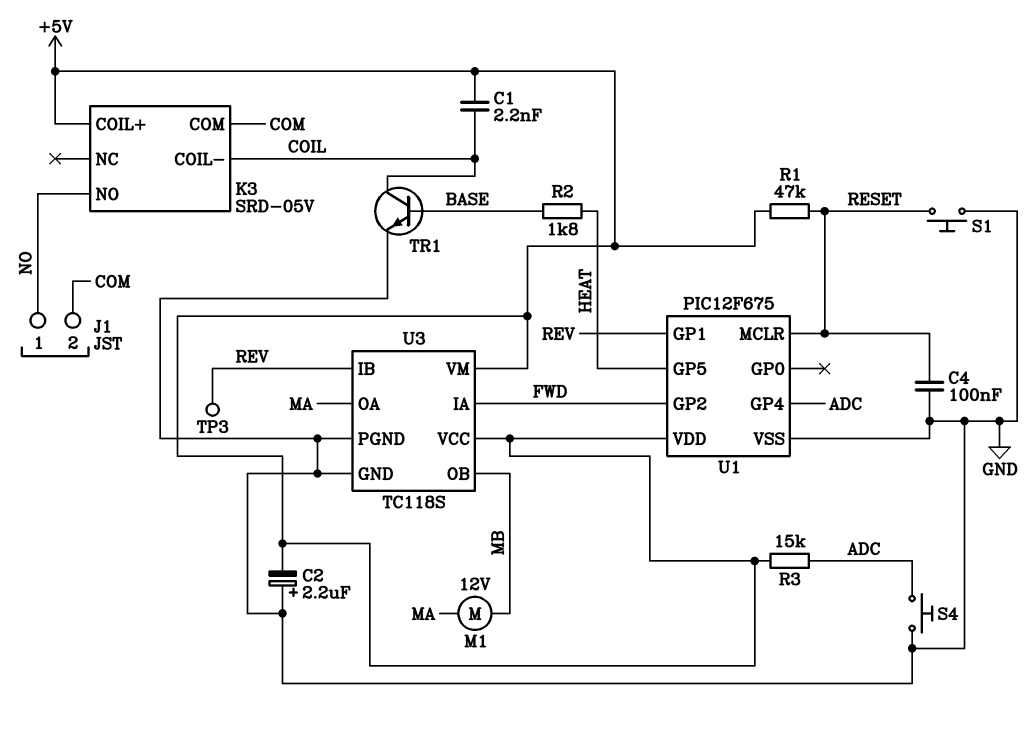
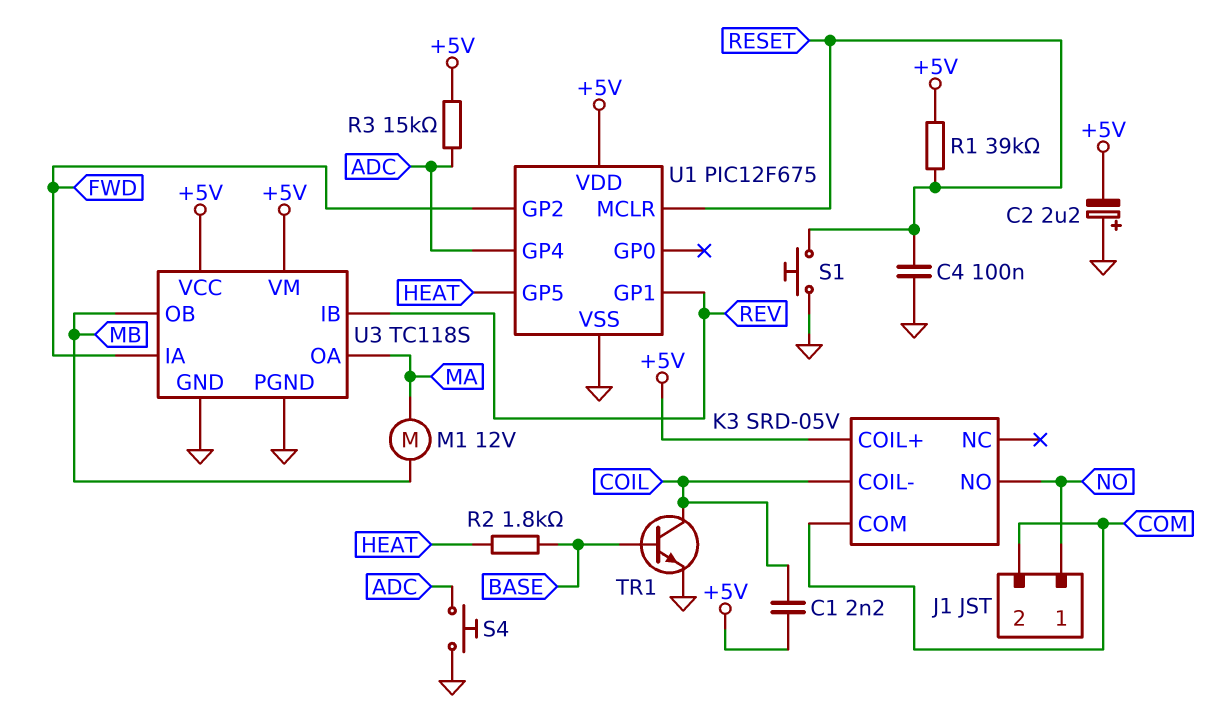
R1: 47k (+5V, RESET) -> 39k (+5V, RESET)
TP3: test point (REV) -> none

